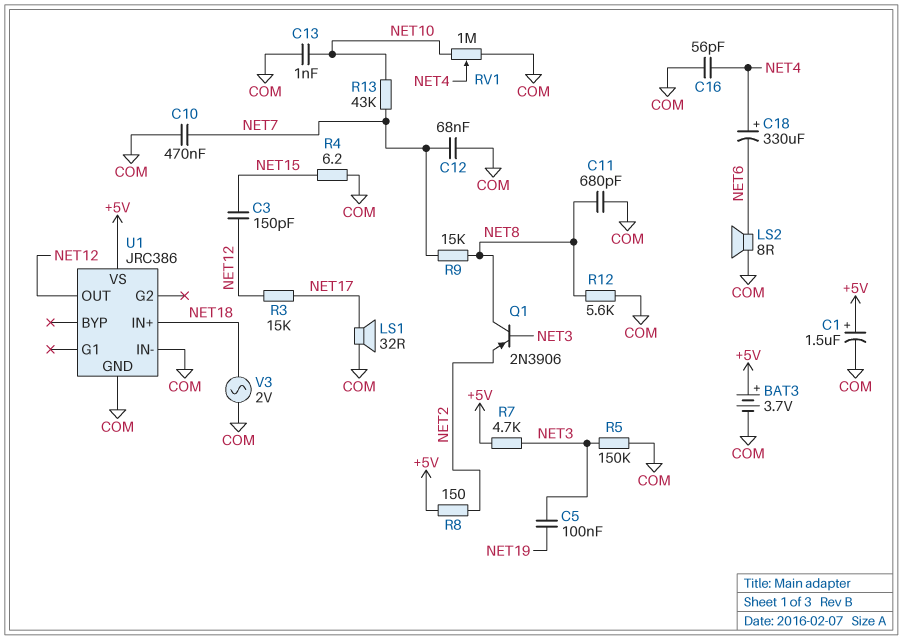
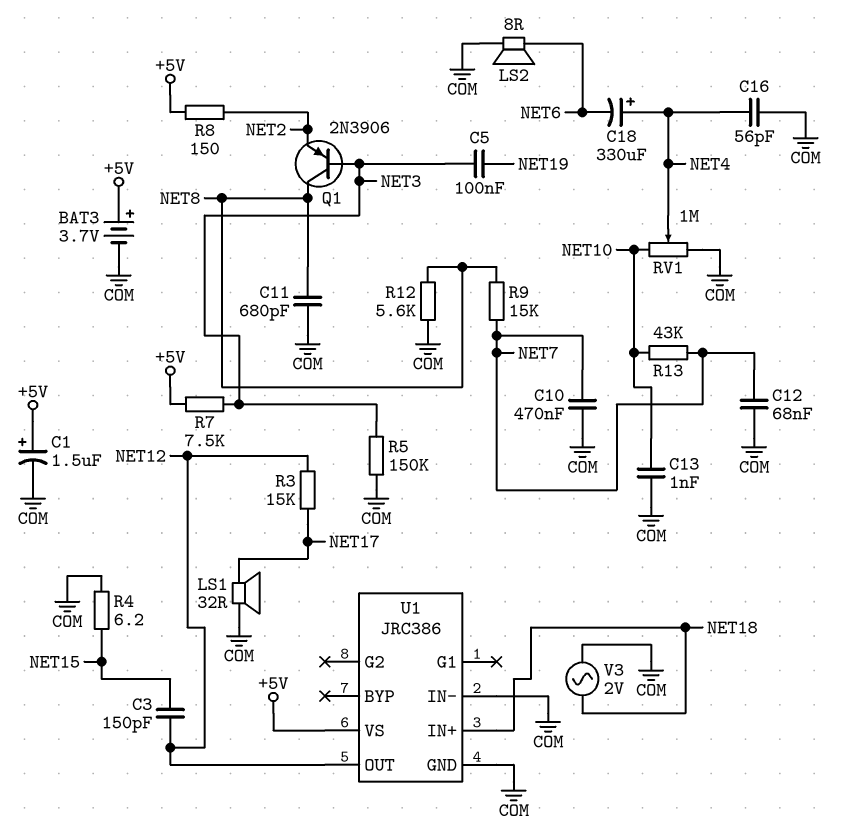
R7: 4.7k (+5V, NET3) -> 7.5k (+5V, NET3)

